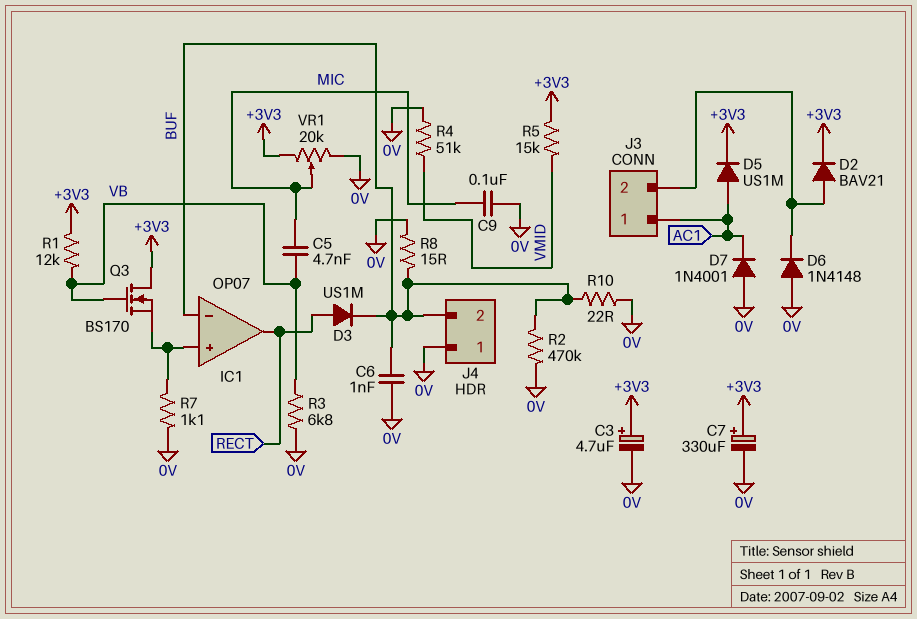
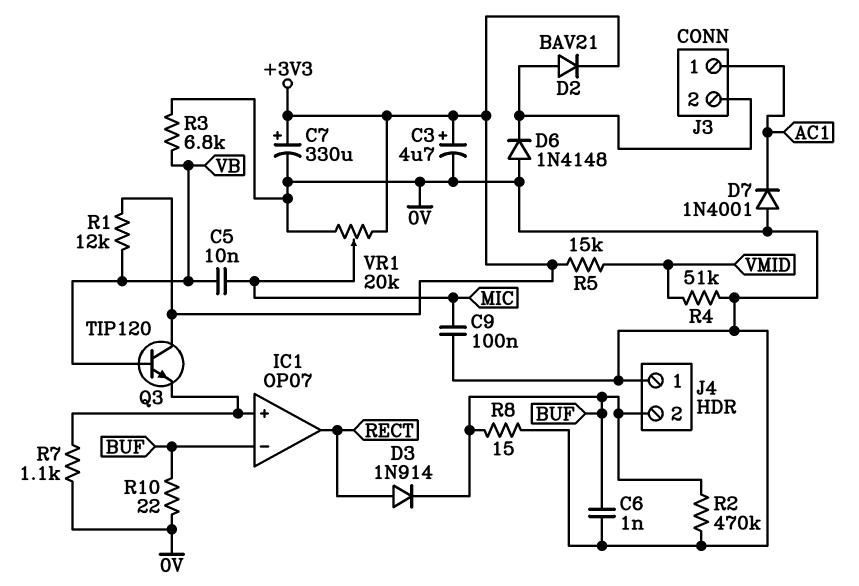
C5: 4.7nF (MIC, VB) -> 10nF (MIC, VB)
D3: diode US1M (A RECT, K BUF) -> diode 1N914 (A RECT, K BUF)
D5: diode US1M (A AC1, K +3V3) -> none
Q3: NMOS BS170 (G VB, D +3V3, S IC1/in+) -> NPN TIP120 (B VB, C +3V3, E IC1/in+)

